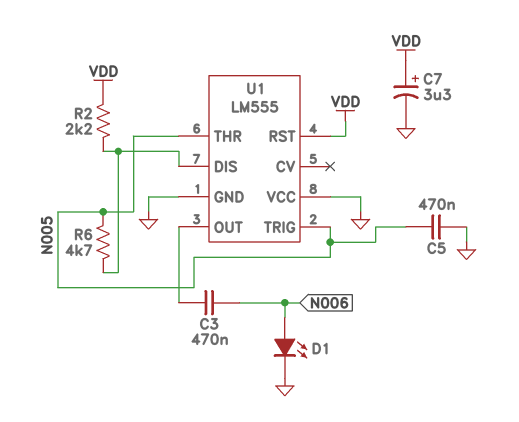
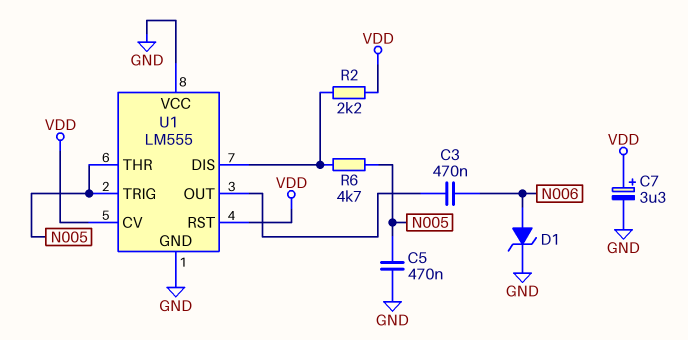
D1: LED (A N006, K GND) -> zener (A N006, K GND)
U1 pin CV: none -> VDD

